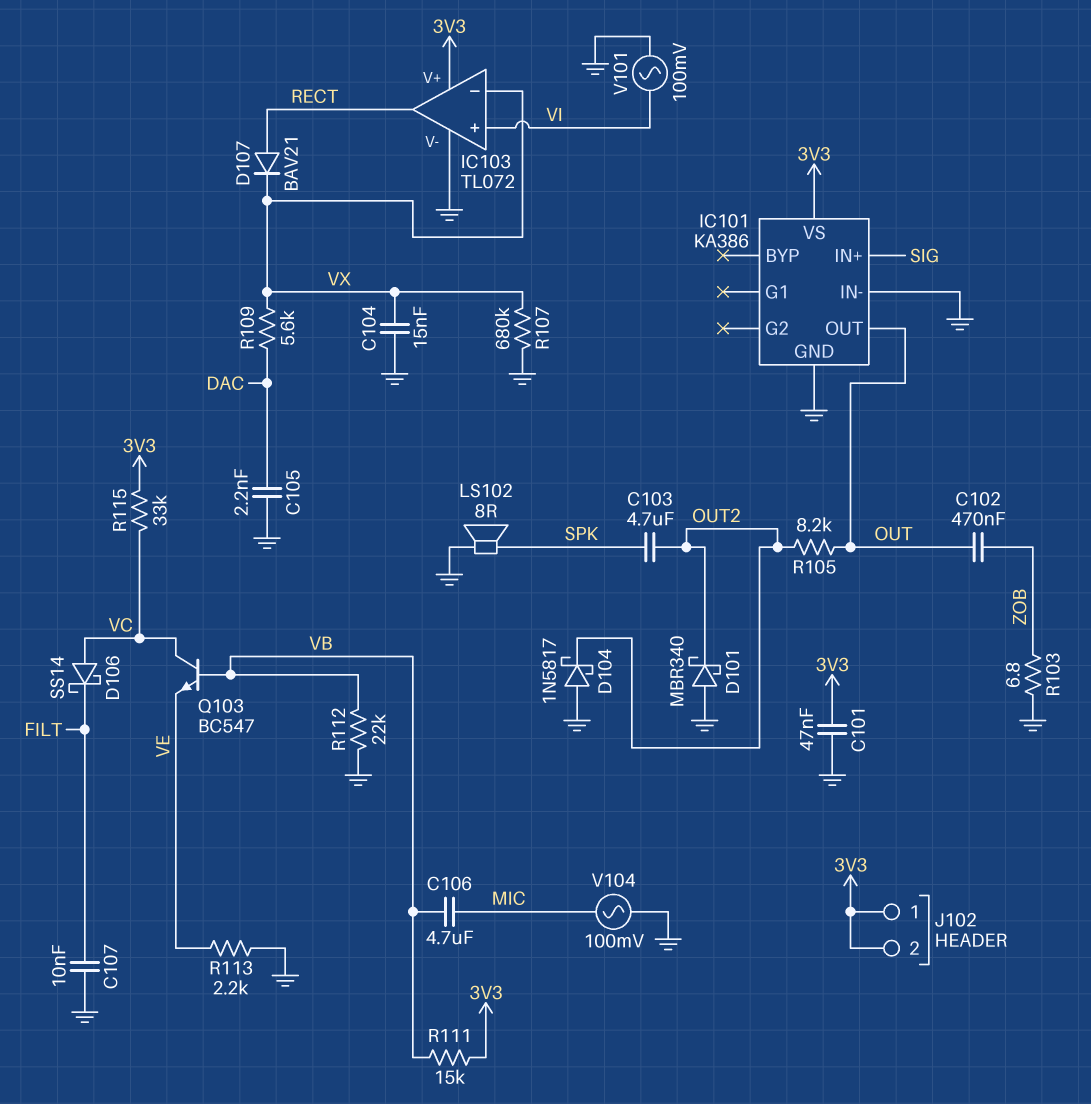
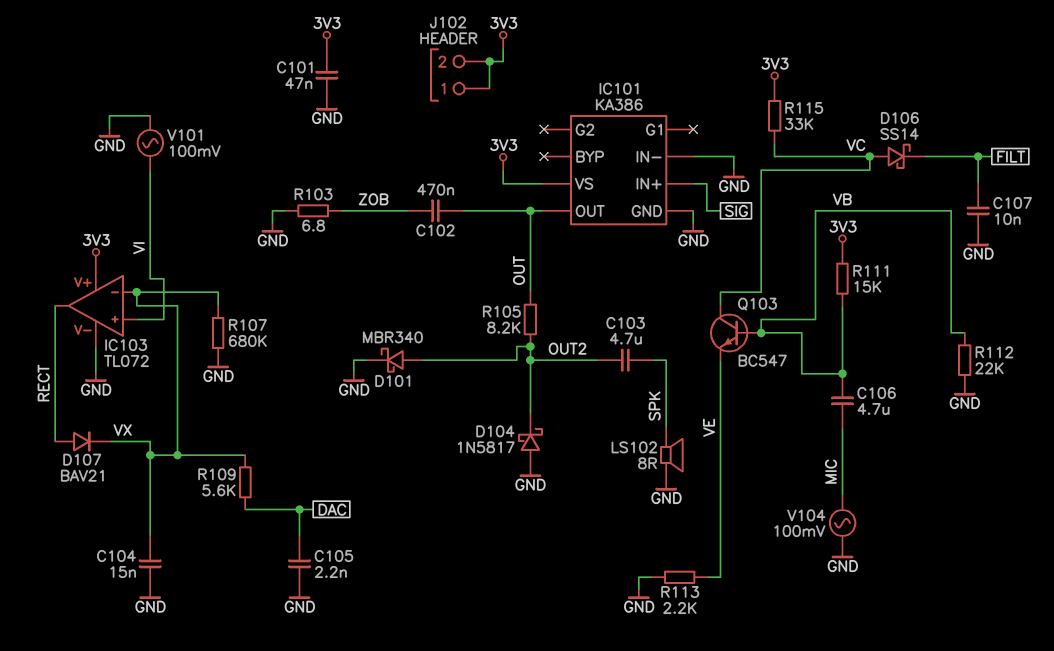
D101: schottky MBR340 (A GND, K OUT2) -> schottky MBR340 (A OUT2, K GND)

